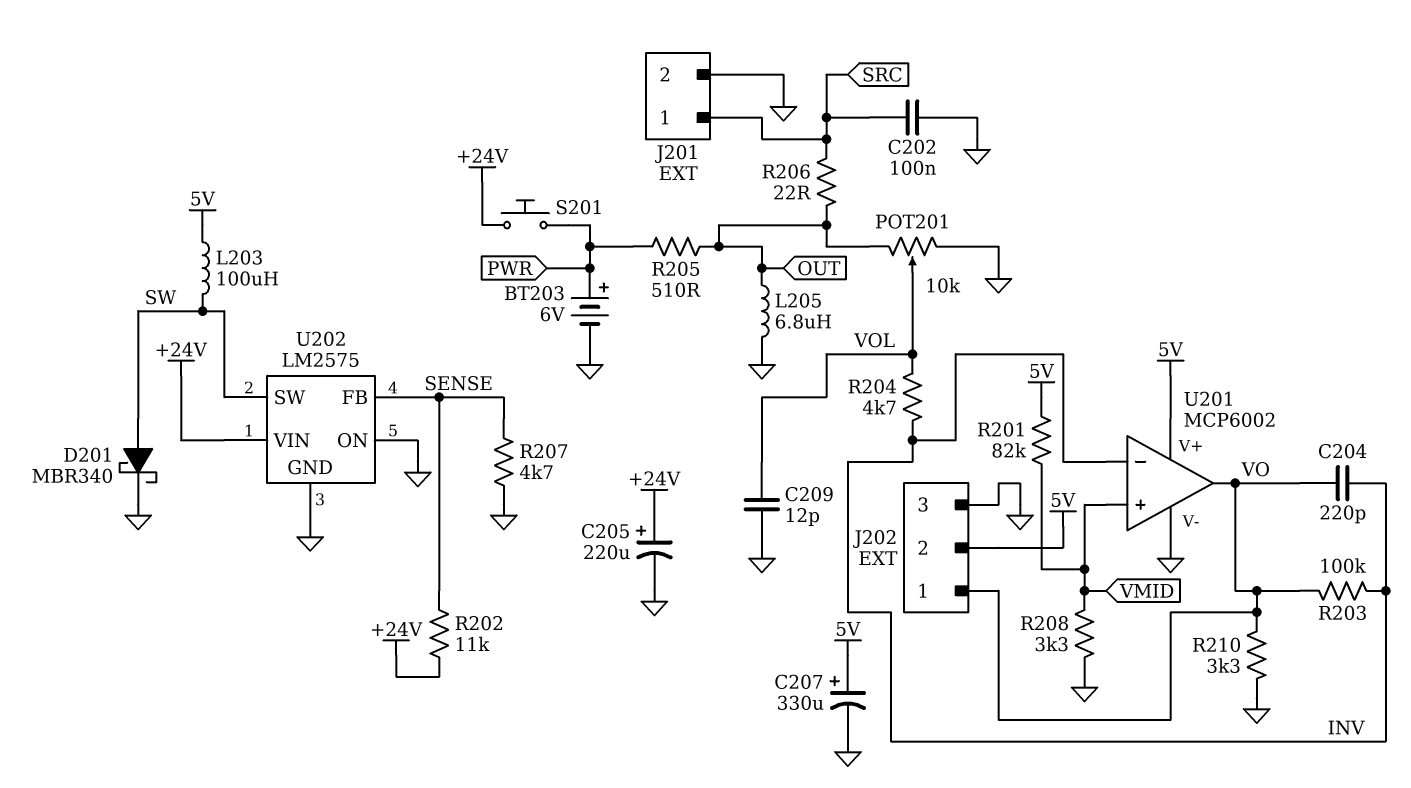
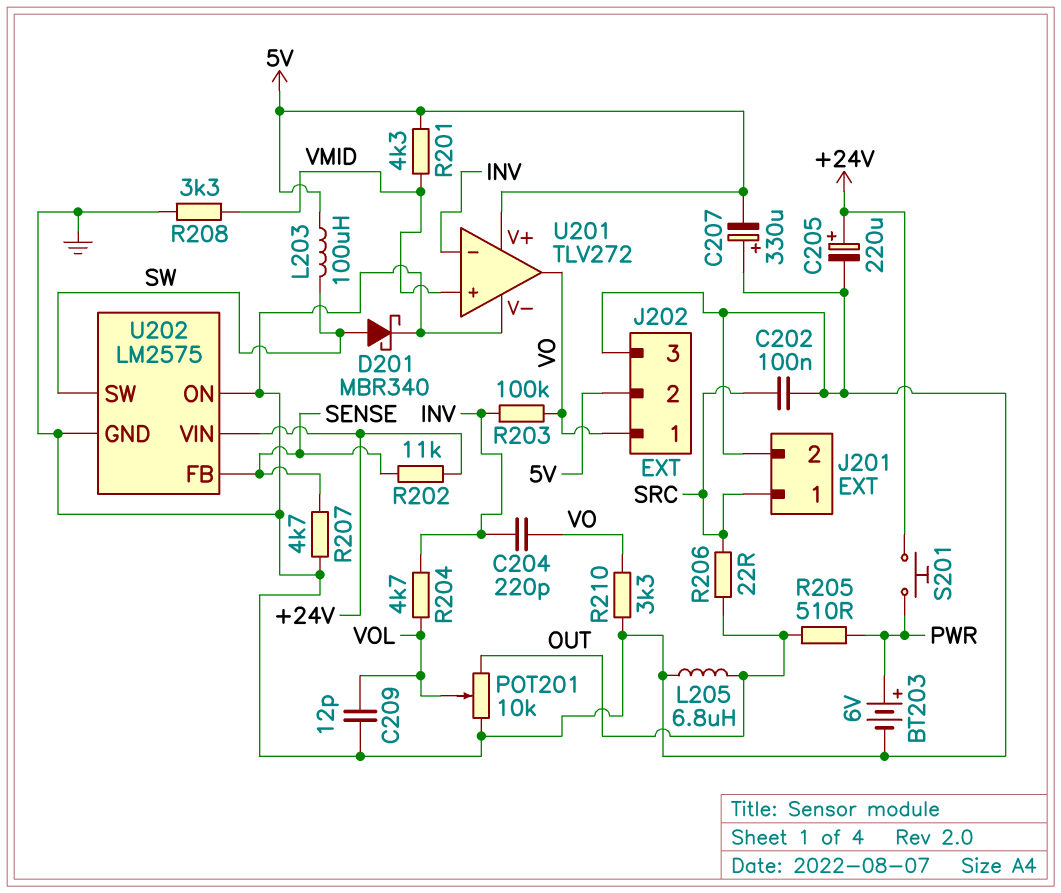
C207: 330uF (plus 5V, minus GND) -> 330uF (plus GND, minus 5V)
R201: 82k (5V, VMID) -> 4.3k (5V, VMID)
U201: MCP6002 -> TLV272

